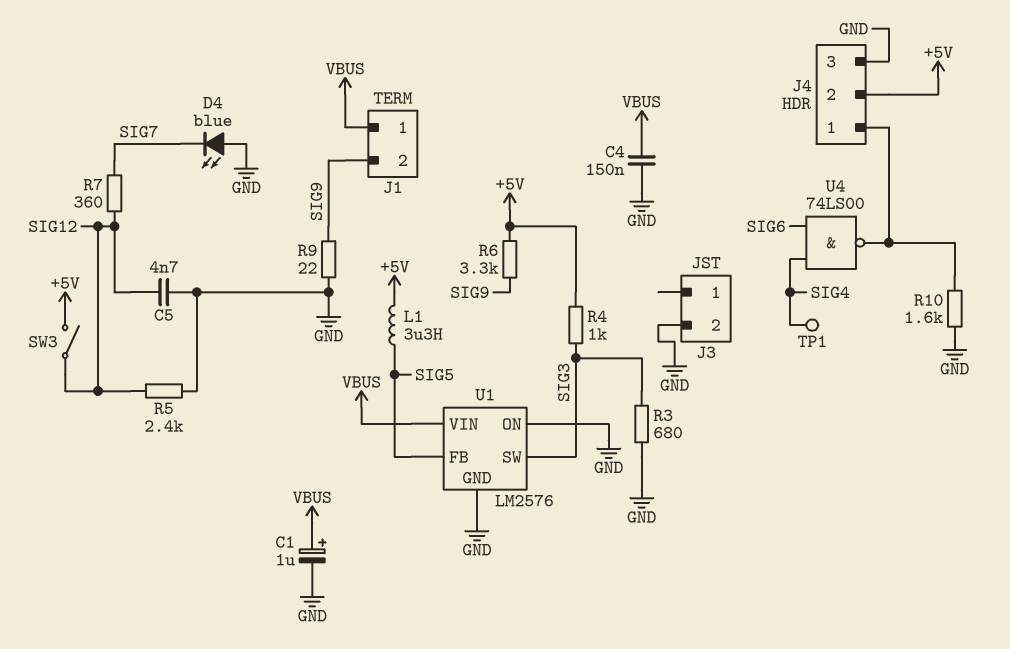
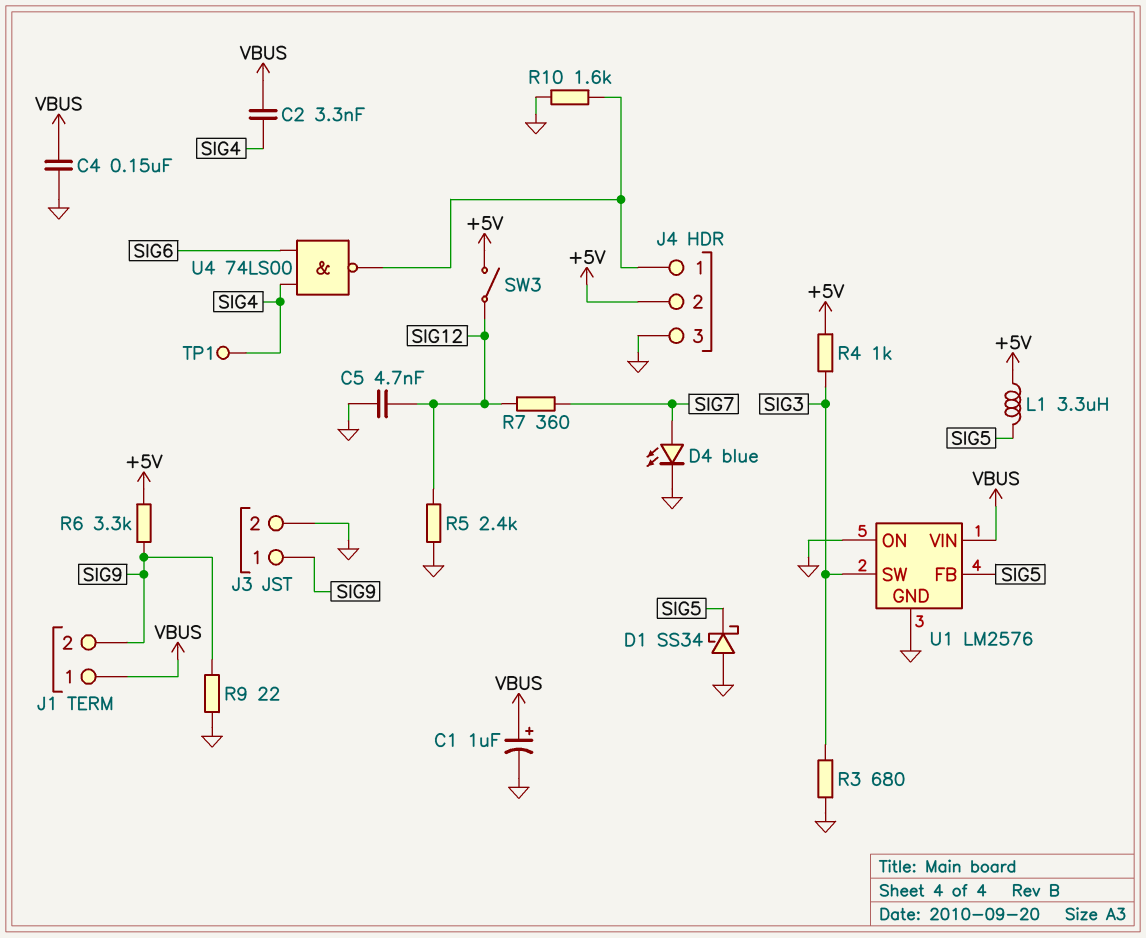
C2: none -> 3.3nF (SIG4, VBUS)
D1: none -> schottky SS34 (A GND, K SIG5)
D4: LED blue (A GND, K SIG7) -> LED blue (A SIG7, K GND)
J3 pin 1: none -> SIG9

